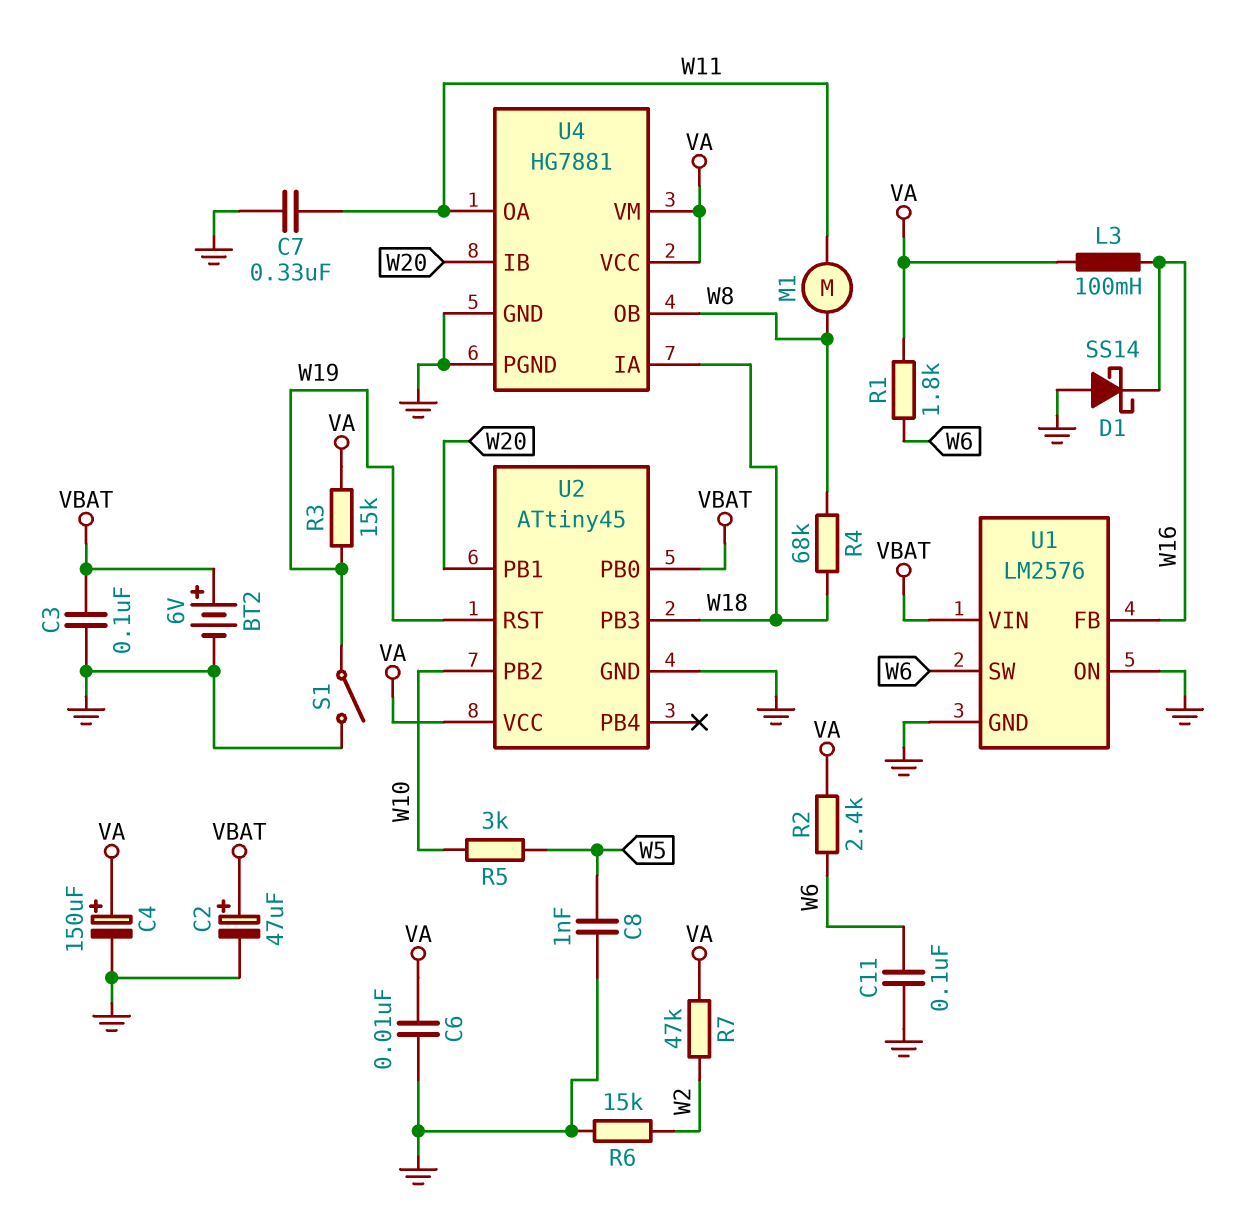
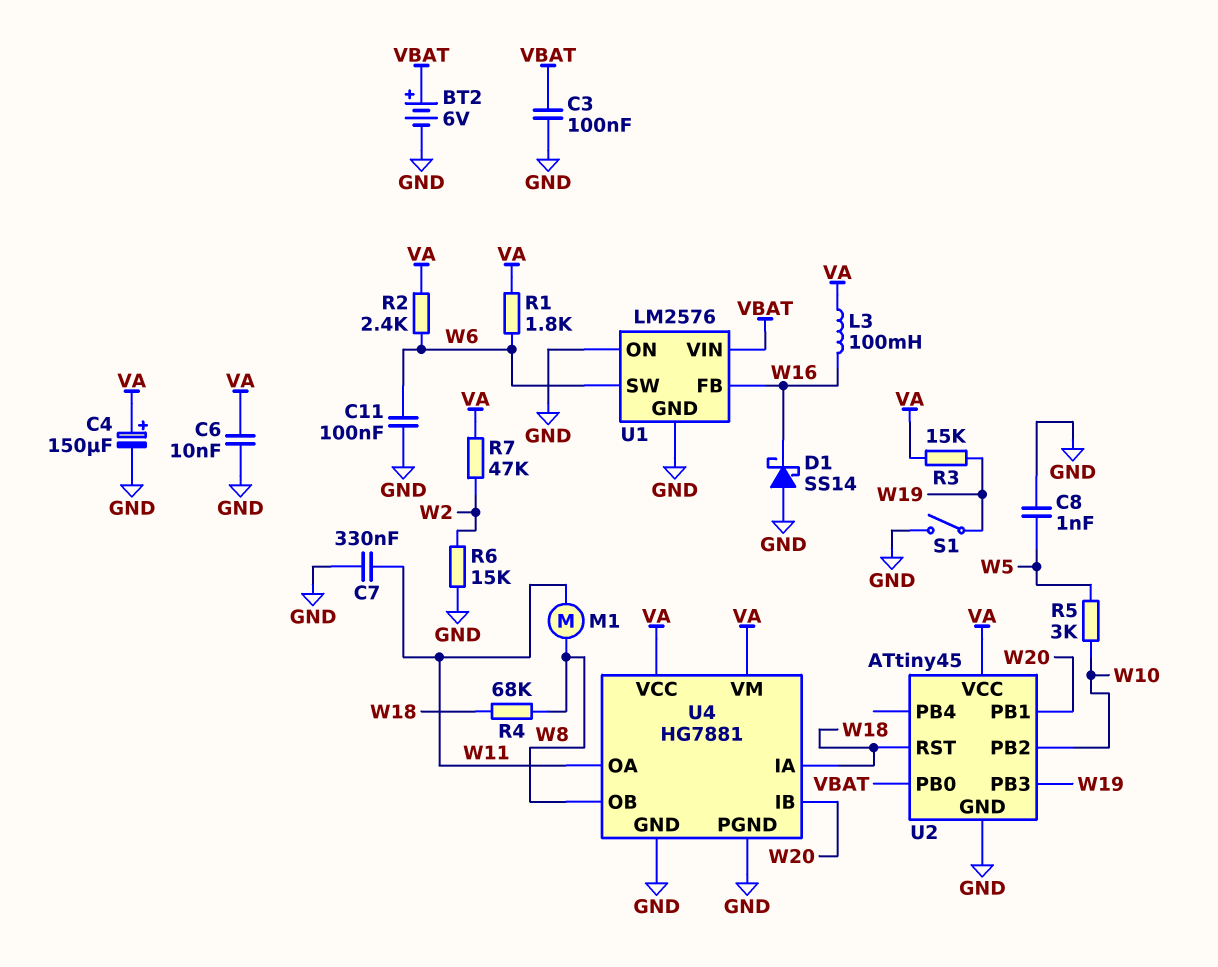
C2: 47uF (plus VBAT, minus GND) -> none
U2 pin PB3: W18 -> W19
U2 pin RST: W19 -> W18

